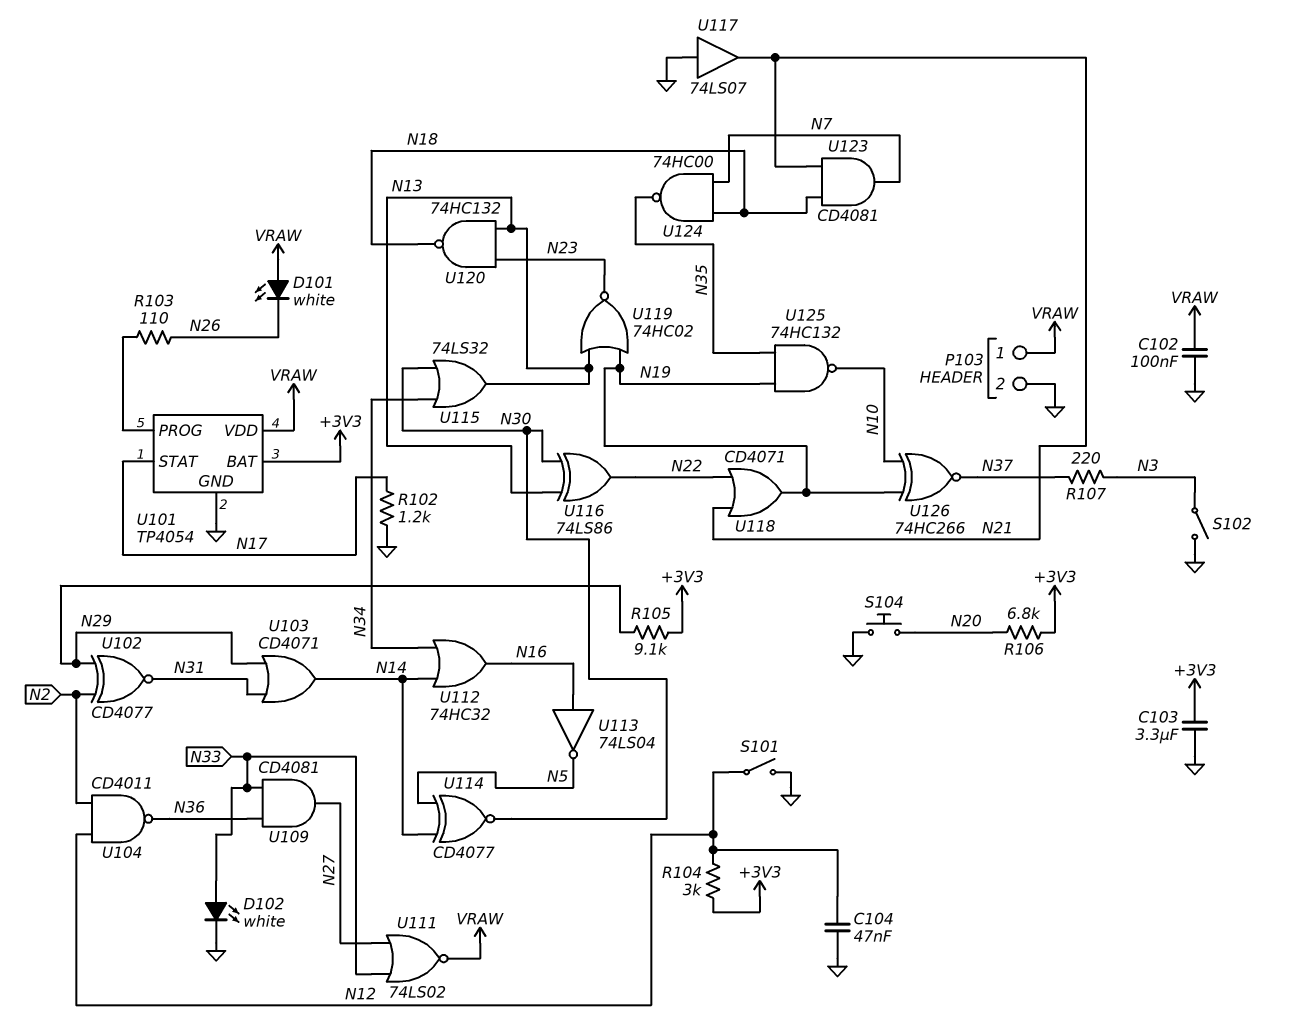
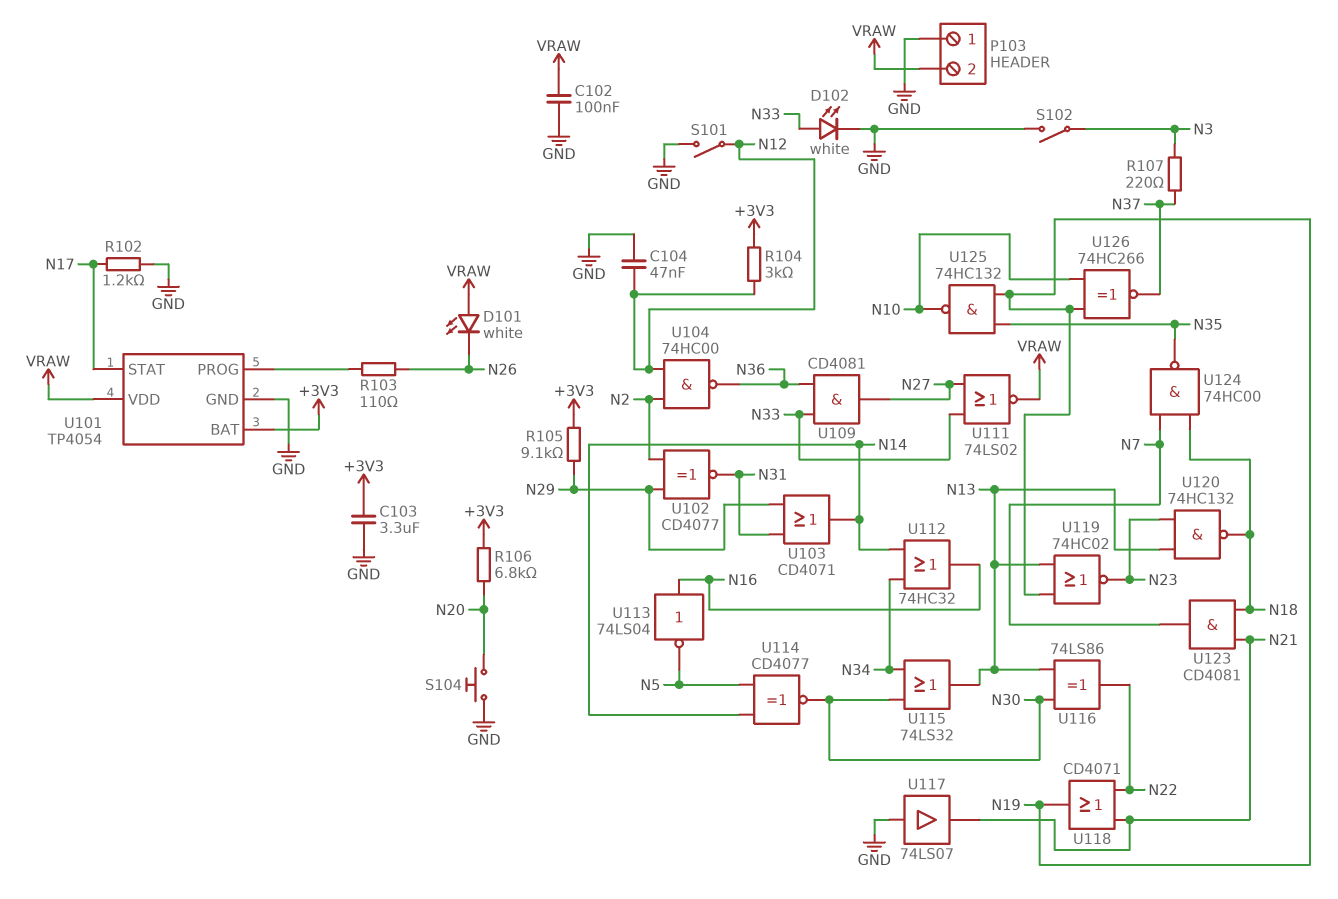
P103 pin 1: VRAW -> GND
P103 pin 2: GND -> VRAW
U104: NAND CD4011 (in N2, in N12, out N36) -> NAND 74HC00 (in N2, in N12, out N36)

